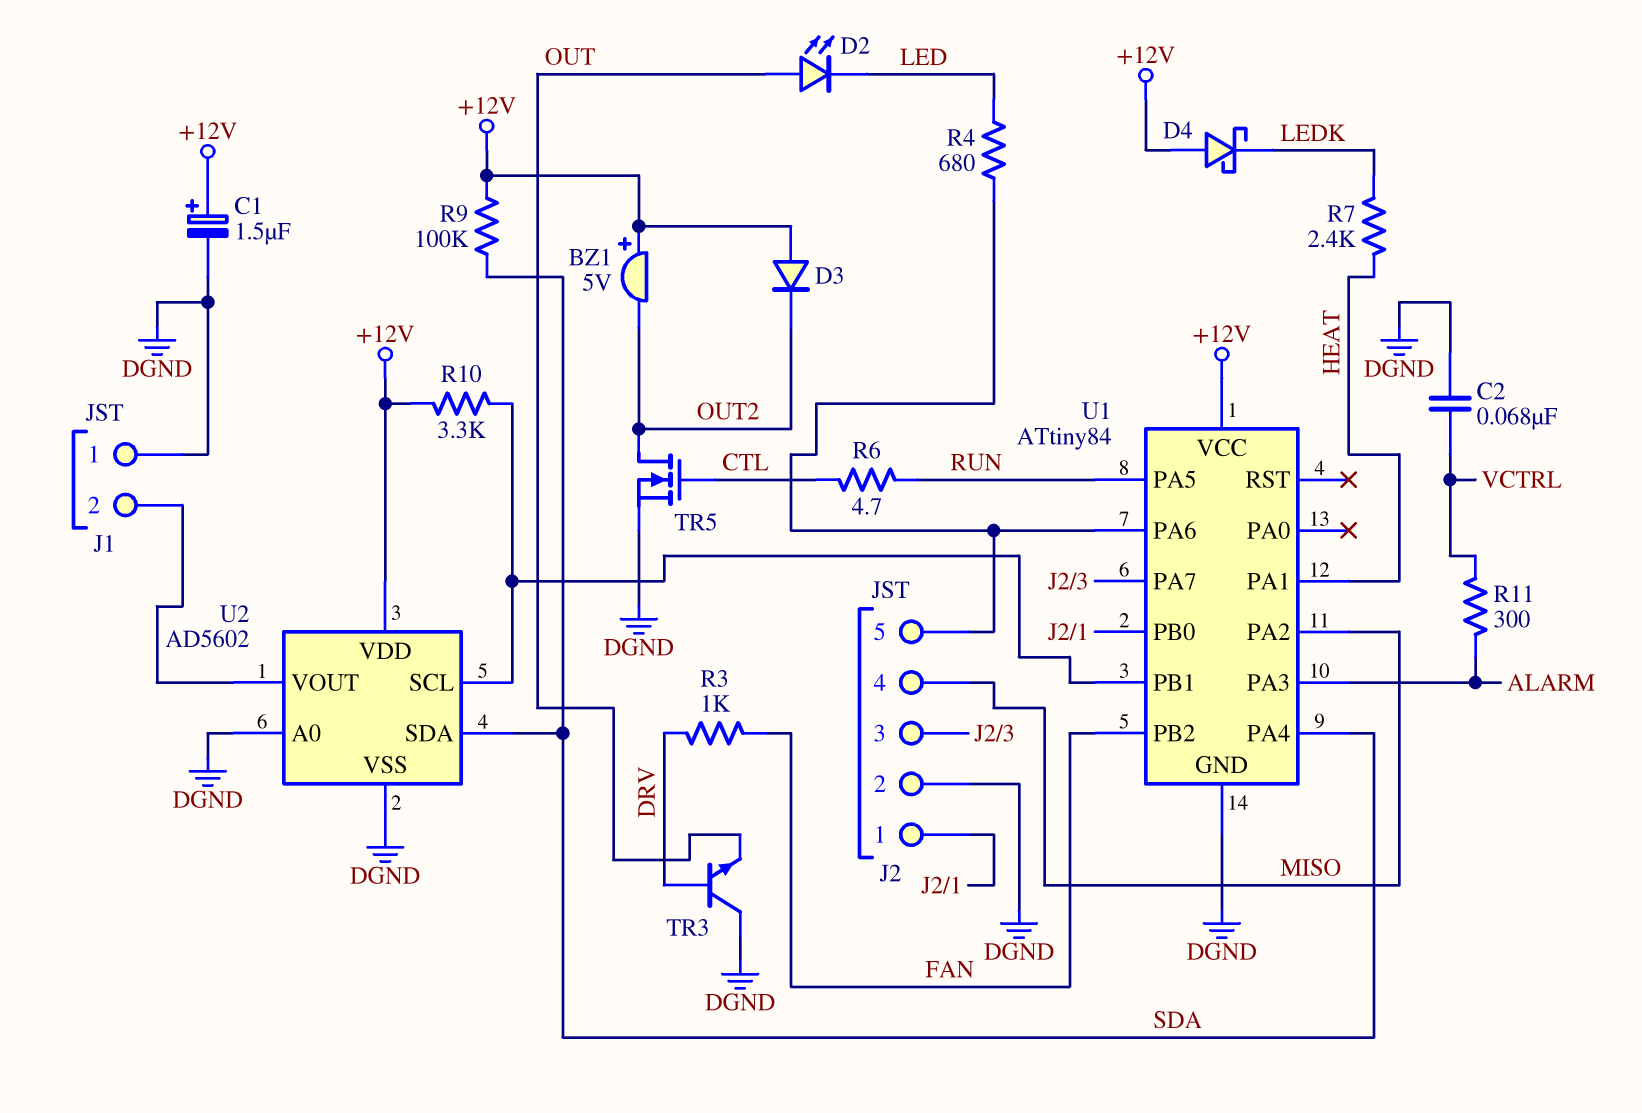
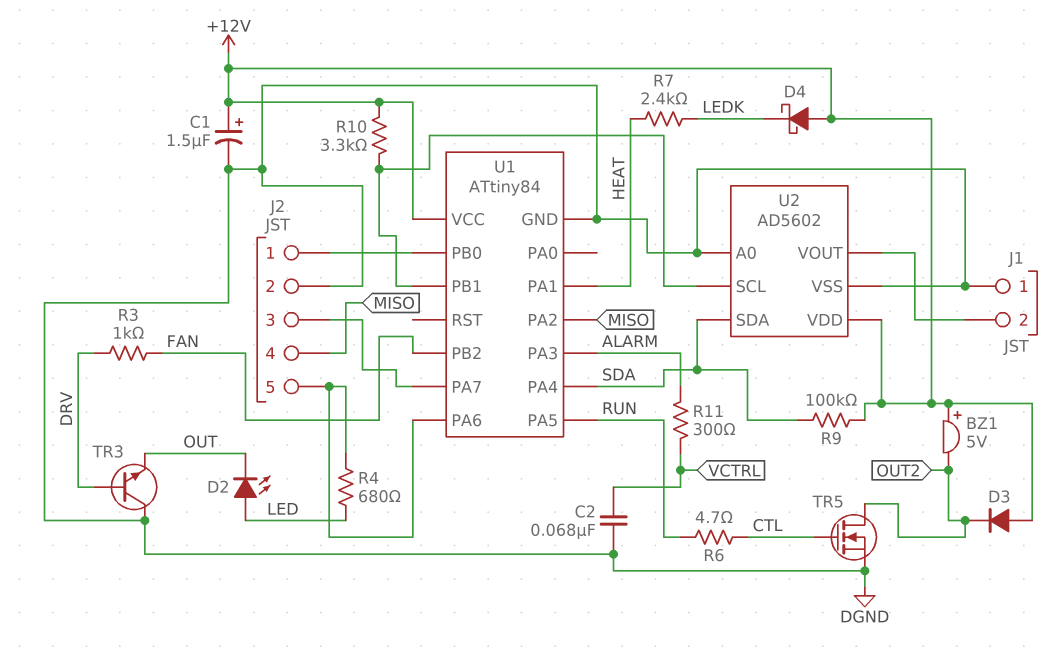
D2: LED (A OUT, K LED) -> LED (A LED, K OUT)

